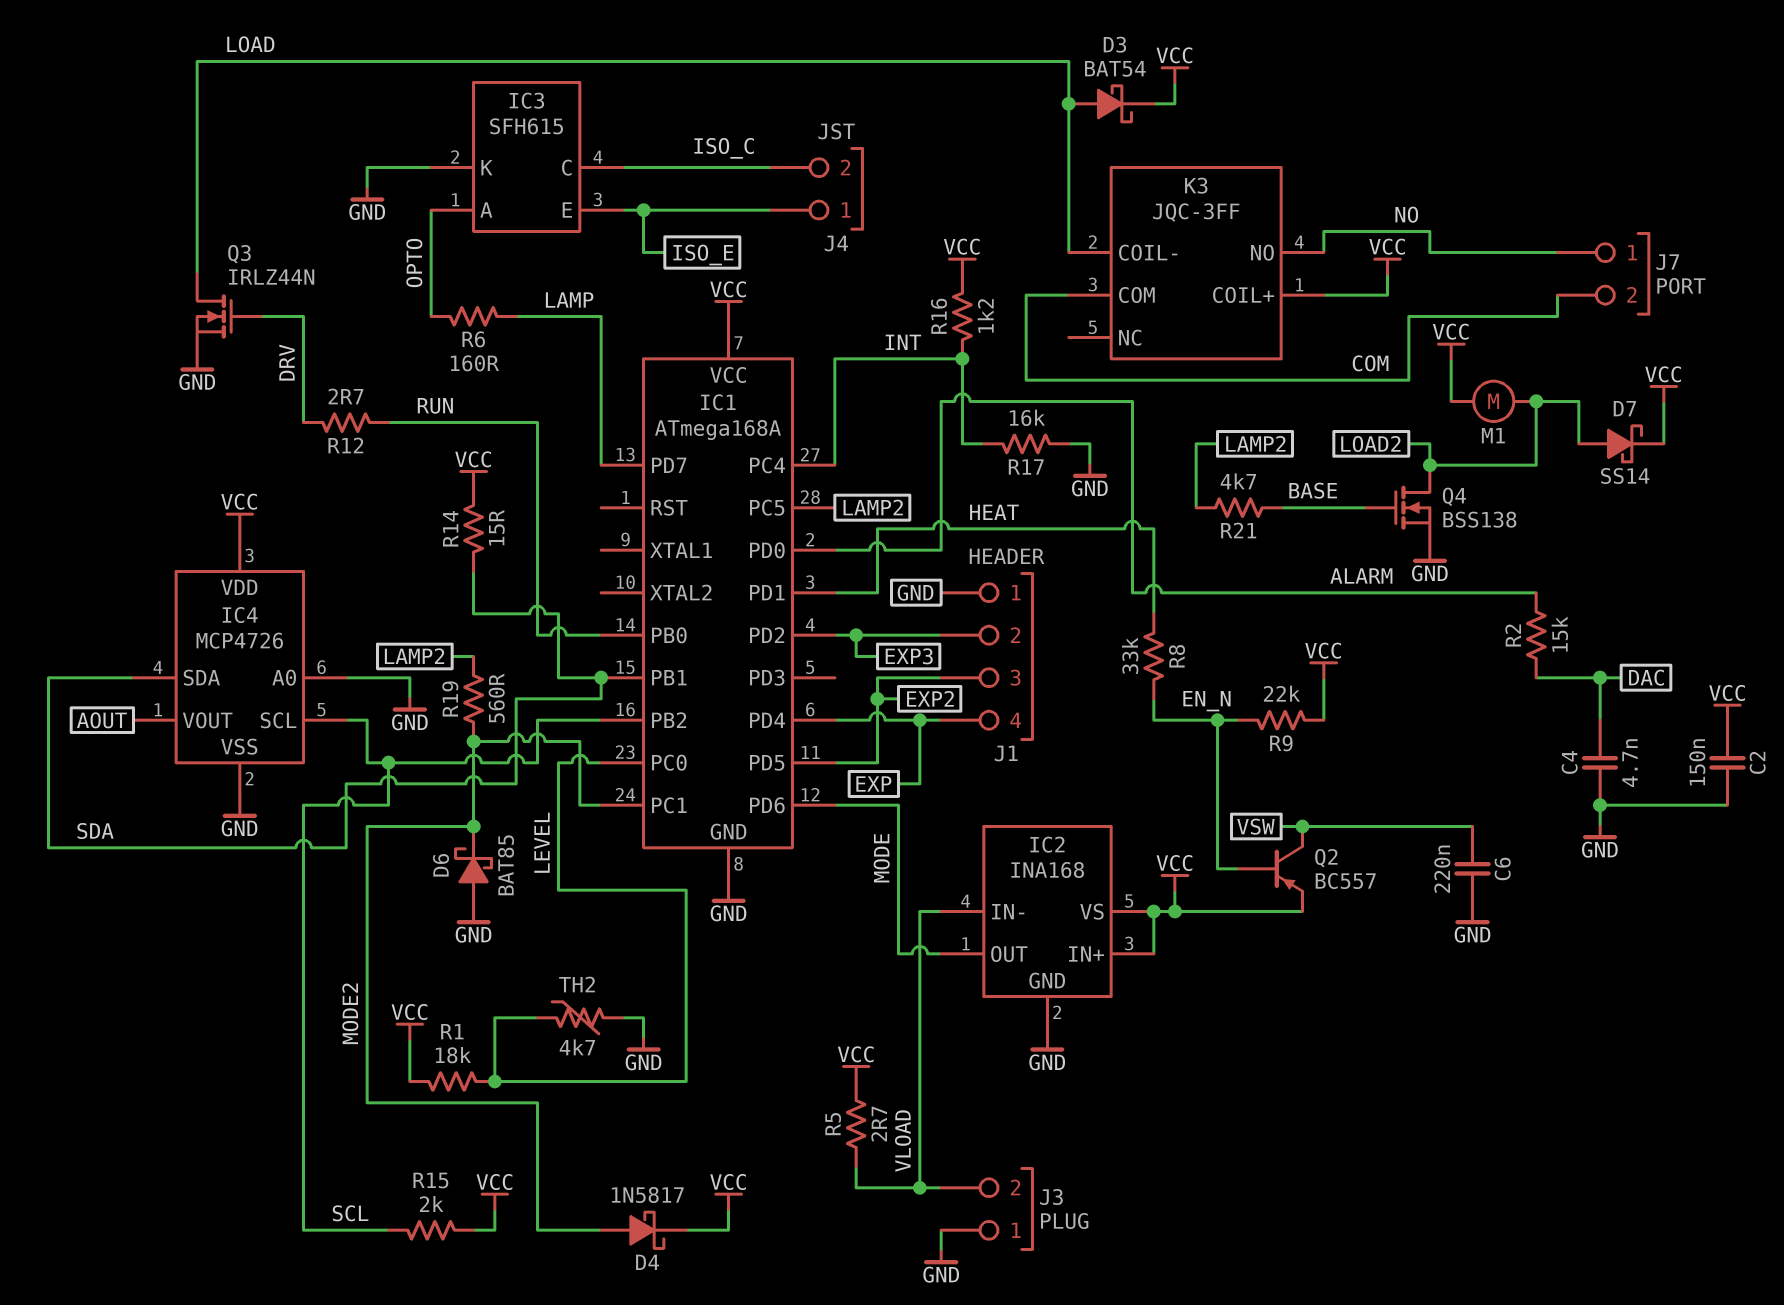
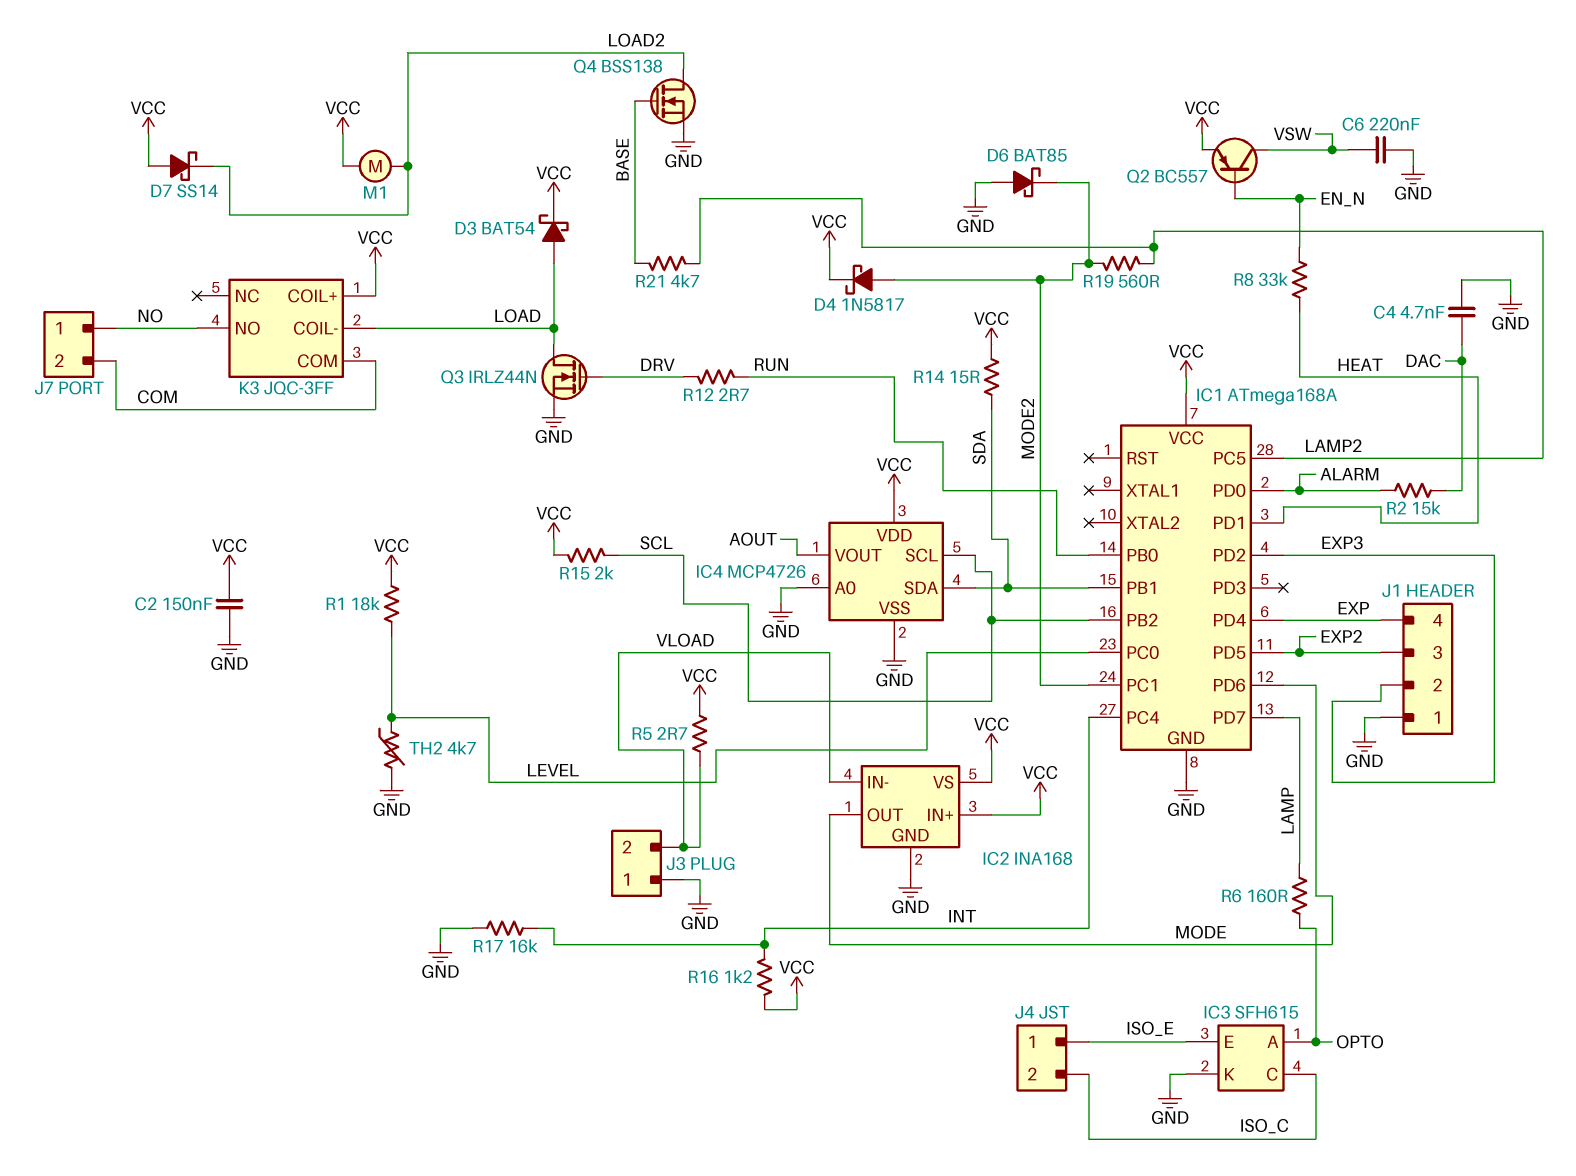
D7: schottky SS14 (A LOAD2, K VCC) -> schottky SS14 (A VCC, K LOAD2)
R9: 22k (EN_N, VCC) -> none

